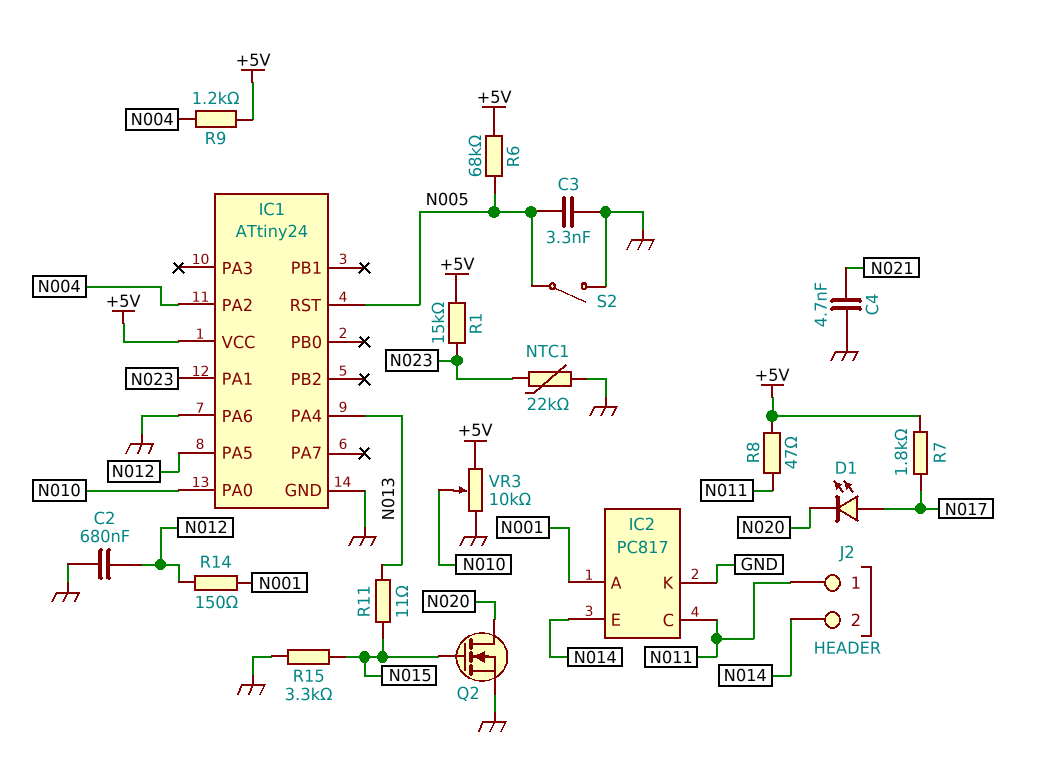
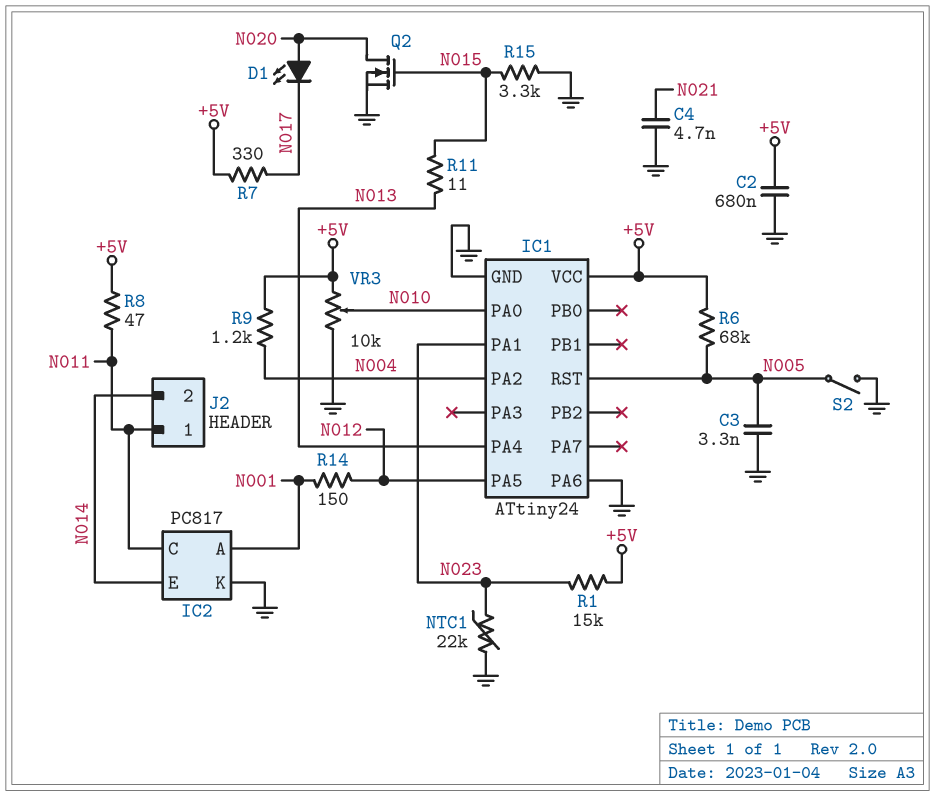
C2: 680nF (GND, N012) -> 680nF (+5V, GND)
D1: LED (A N017, K N020) -> LED (A N020, K N017)
R7: 1.8k (+5V, N017) -> 330 (+5V, N017)

